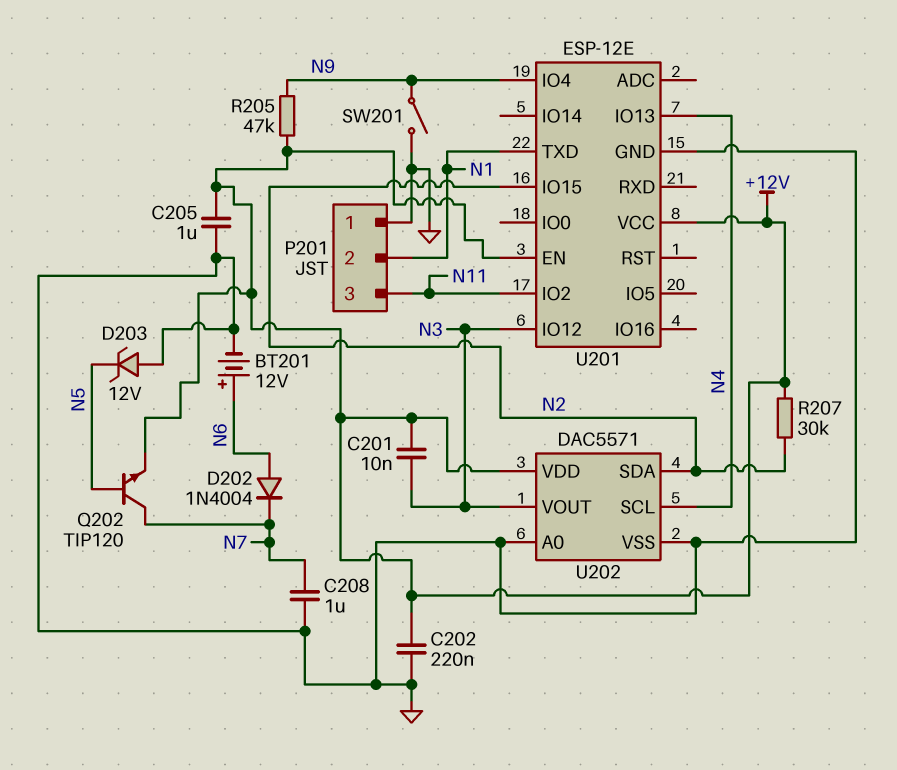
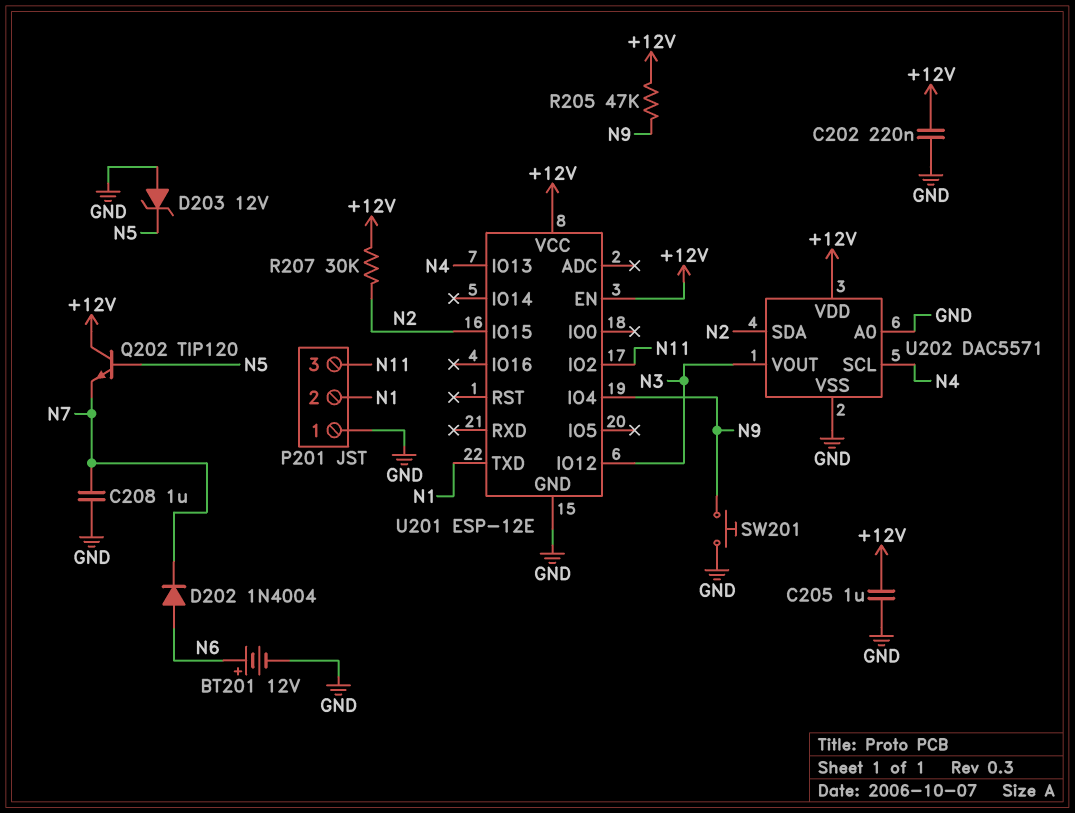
C201: 10nF (+12V, N3) -> none
Q202: NPN TIP120 (B N5, C N7, E +12V) -> NPN TIP120 (B N5, C +12V, E N7)
SW201: switch (GND, N9) -> button (GND, N9)

